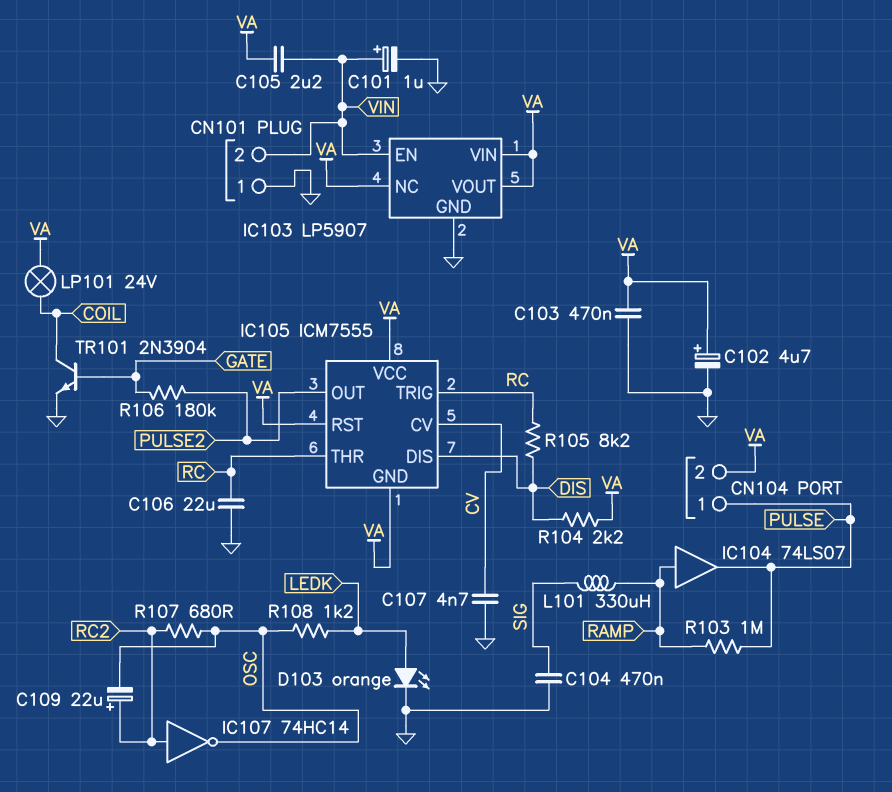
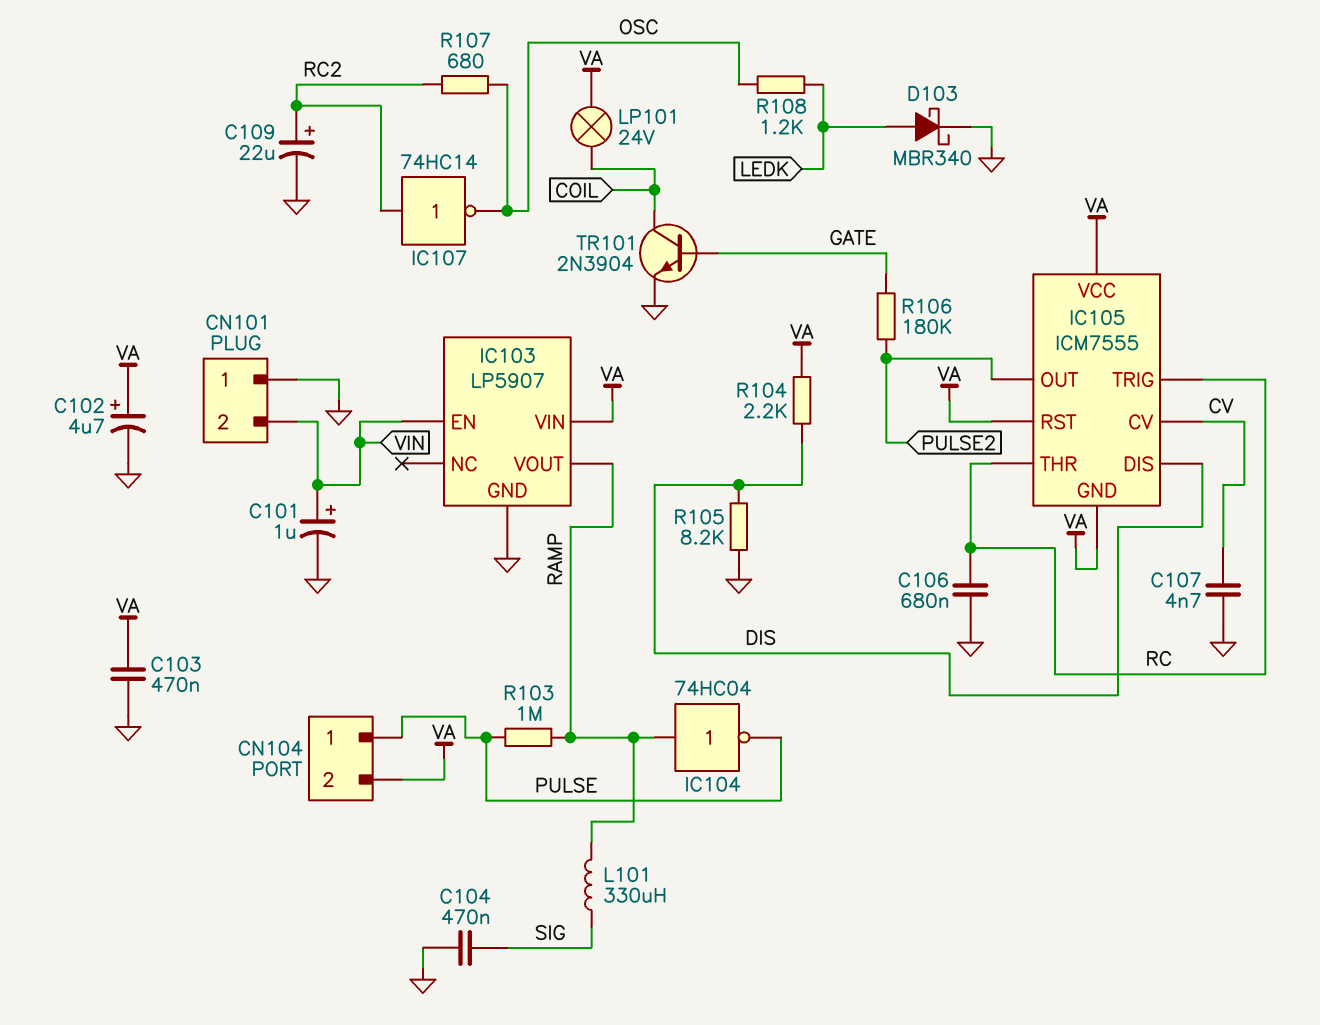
C105: 2.2uF (VA, VIN) -> none
C106: 22uF (GND, RC) -> 680nF (GND, RC)
C109: 22uF (plus RC2, minus OSC) -> 22uF (plus RC2, minus GND)
D103: LED orange (A LEDK, K GND) -> schottky MBR340 (A LEDK, K GND)
IC103 pin NC: VA -> none
IC103 pin VOUT: VA -> RAMP
IC104: buffer 74LS07 (in RAMP, out PULSE) -> NOT 74HC04 (in RAMP, out PULSE)
R105: 8.2k (DIS, RC) -> 8.2k (DIS, GND)

